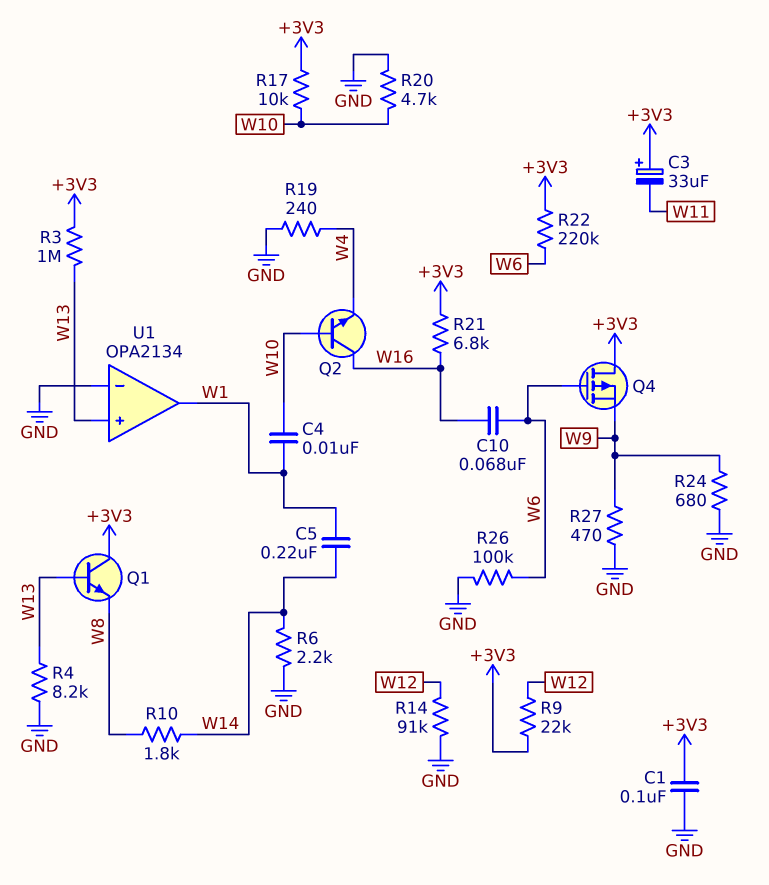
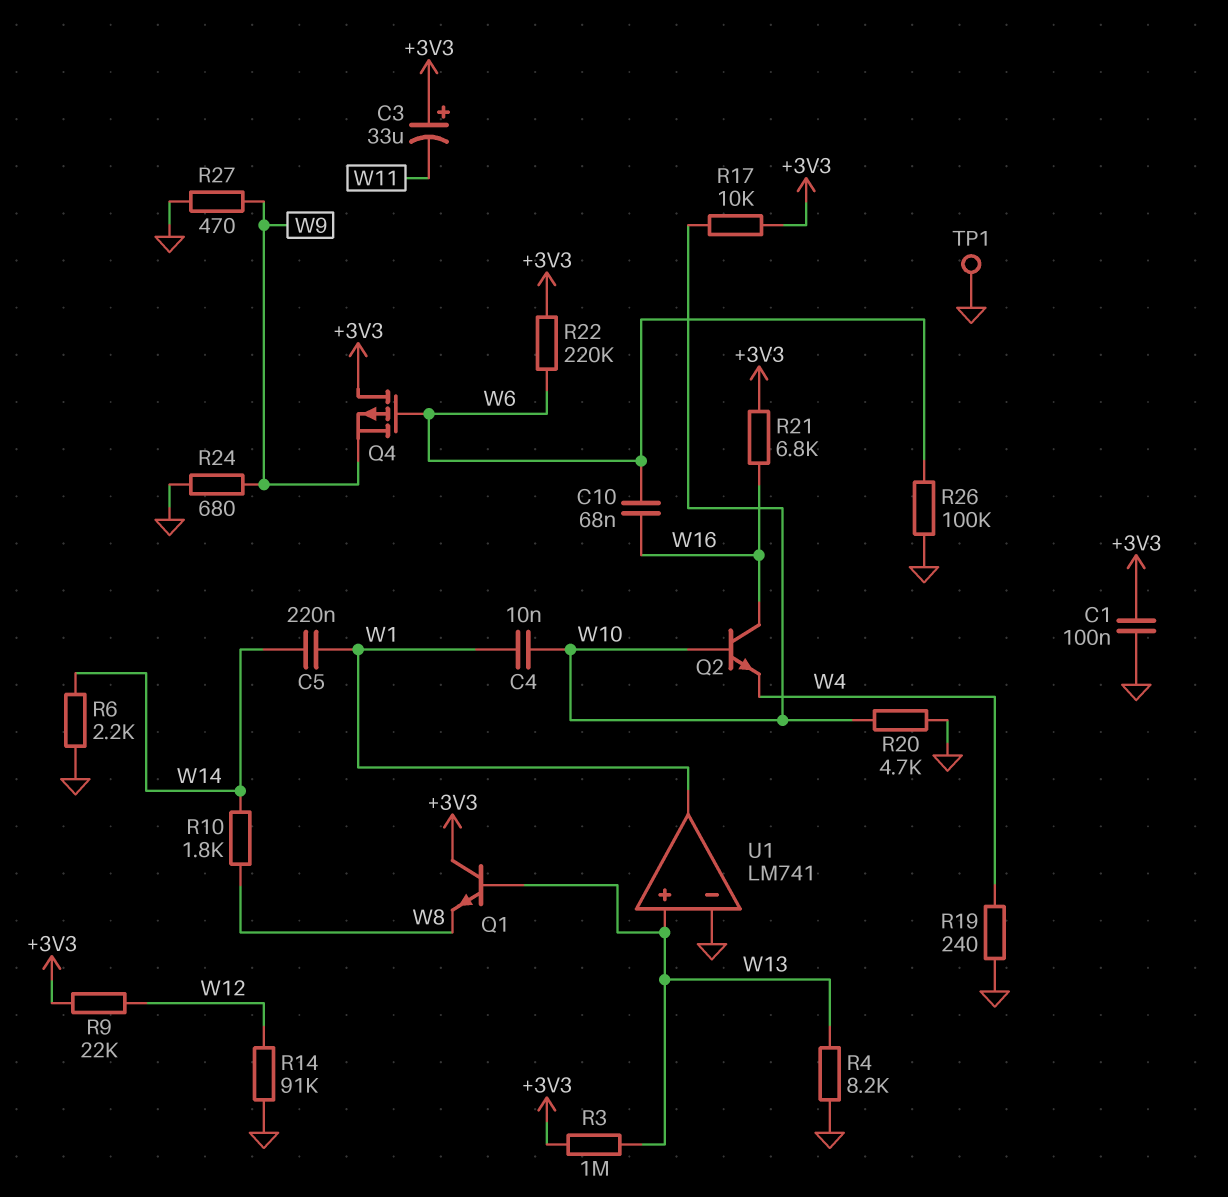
TP1: none -> test point (GND)
U1: OPA2134 -> LM741

